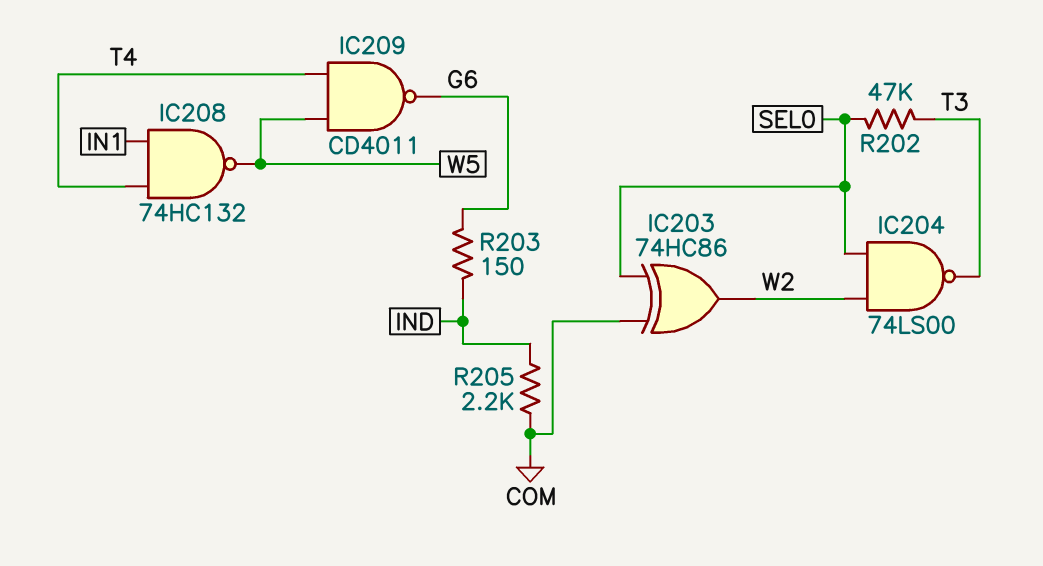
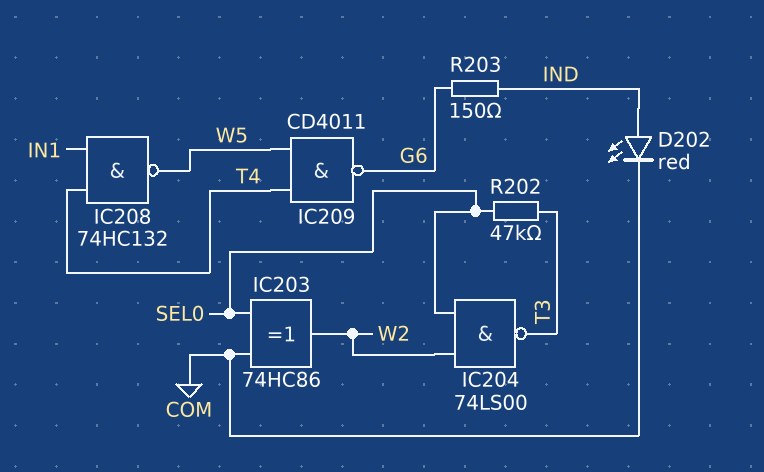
D202: none -> LED red (A IND, K COM)
R205: 2.2k (COM, IND) -> none

